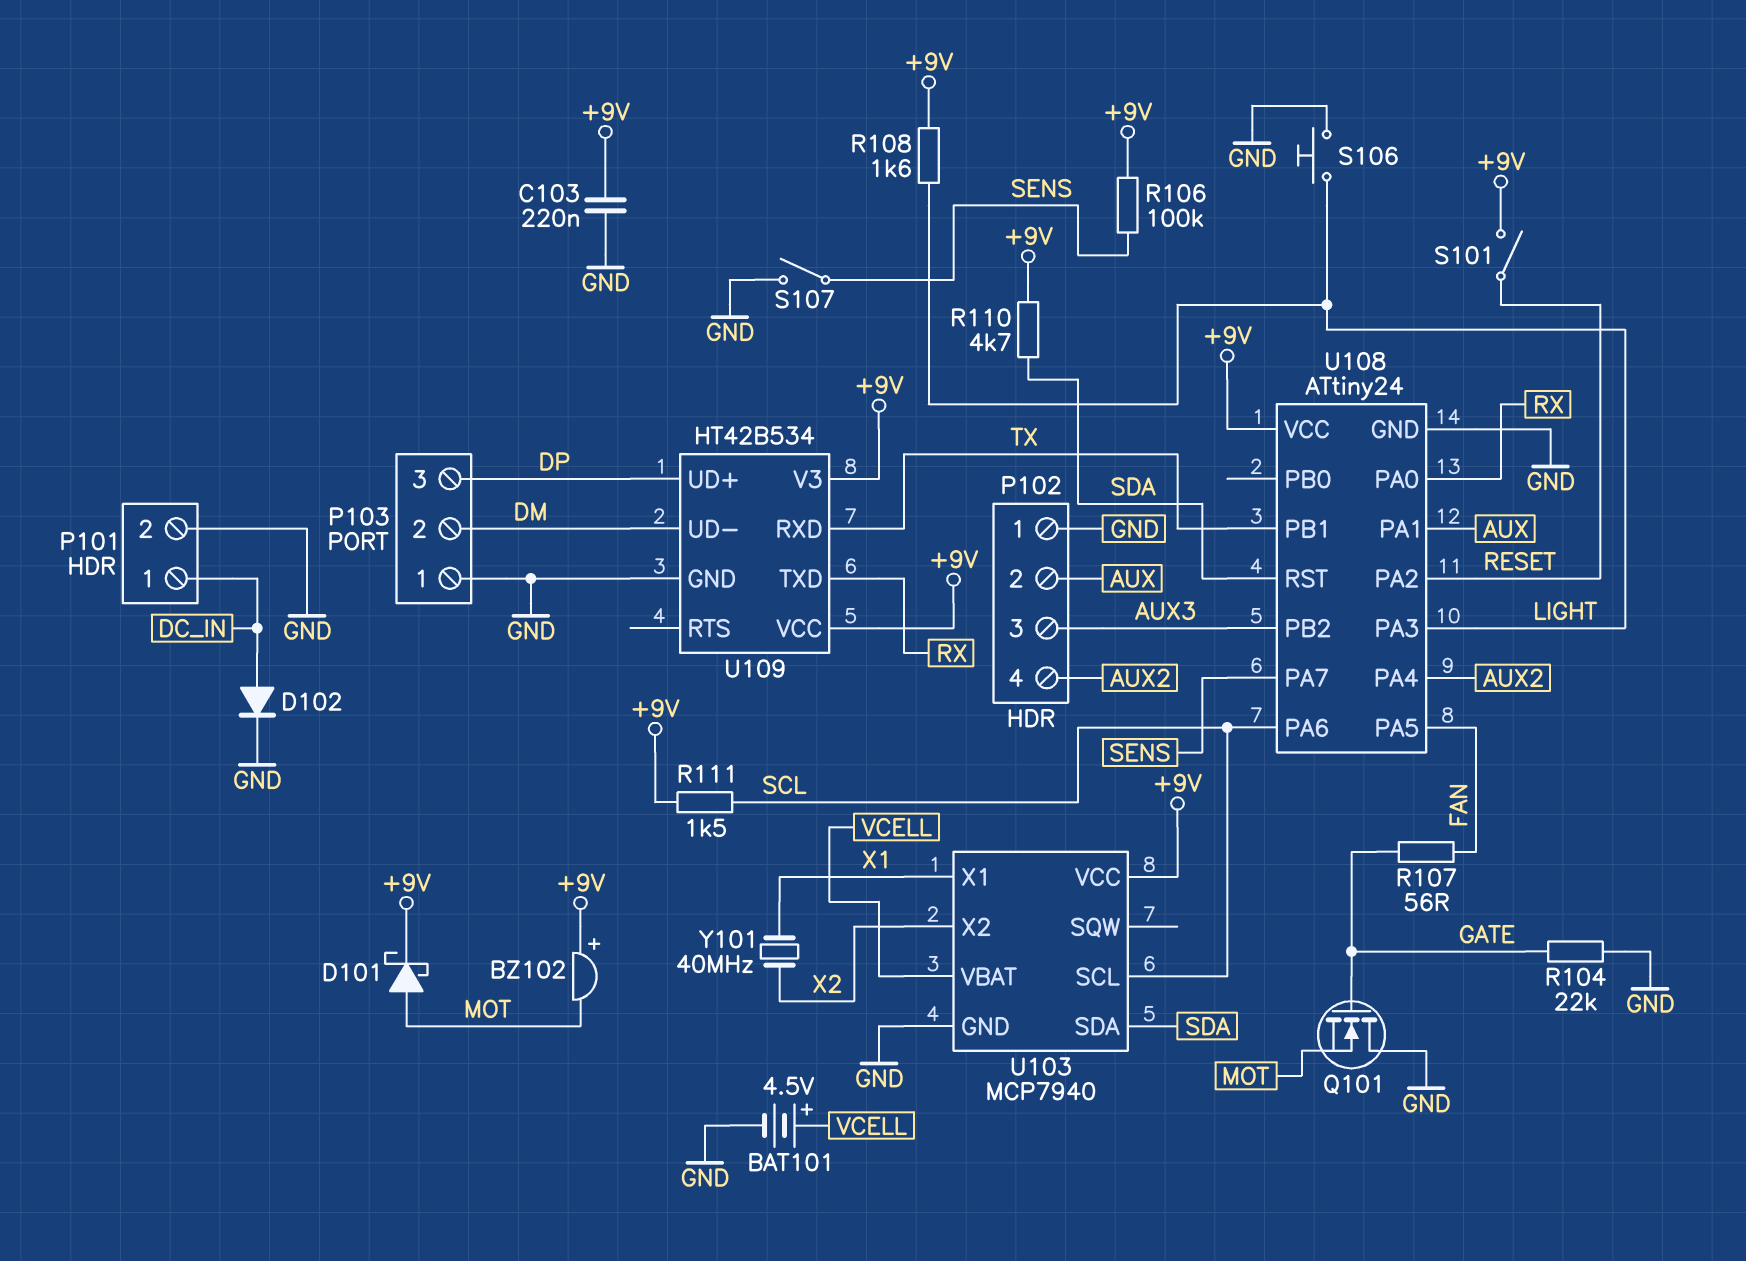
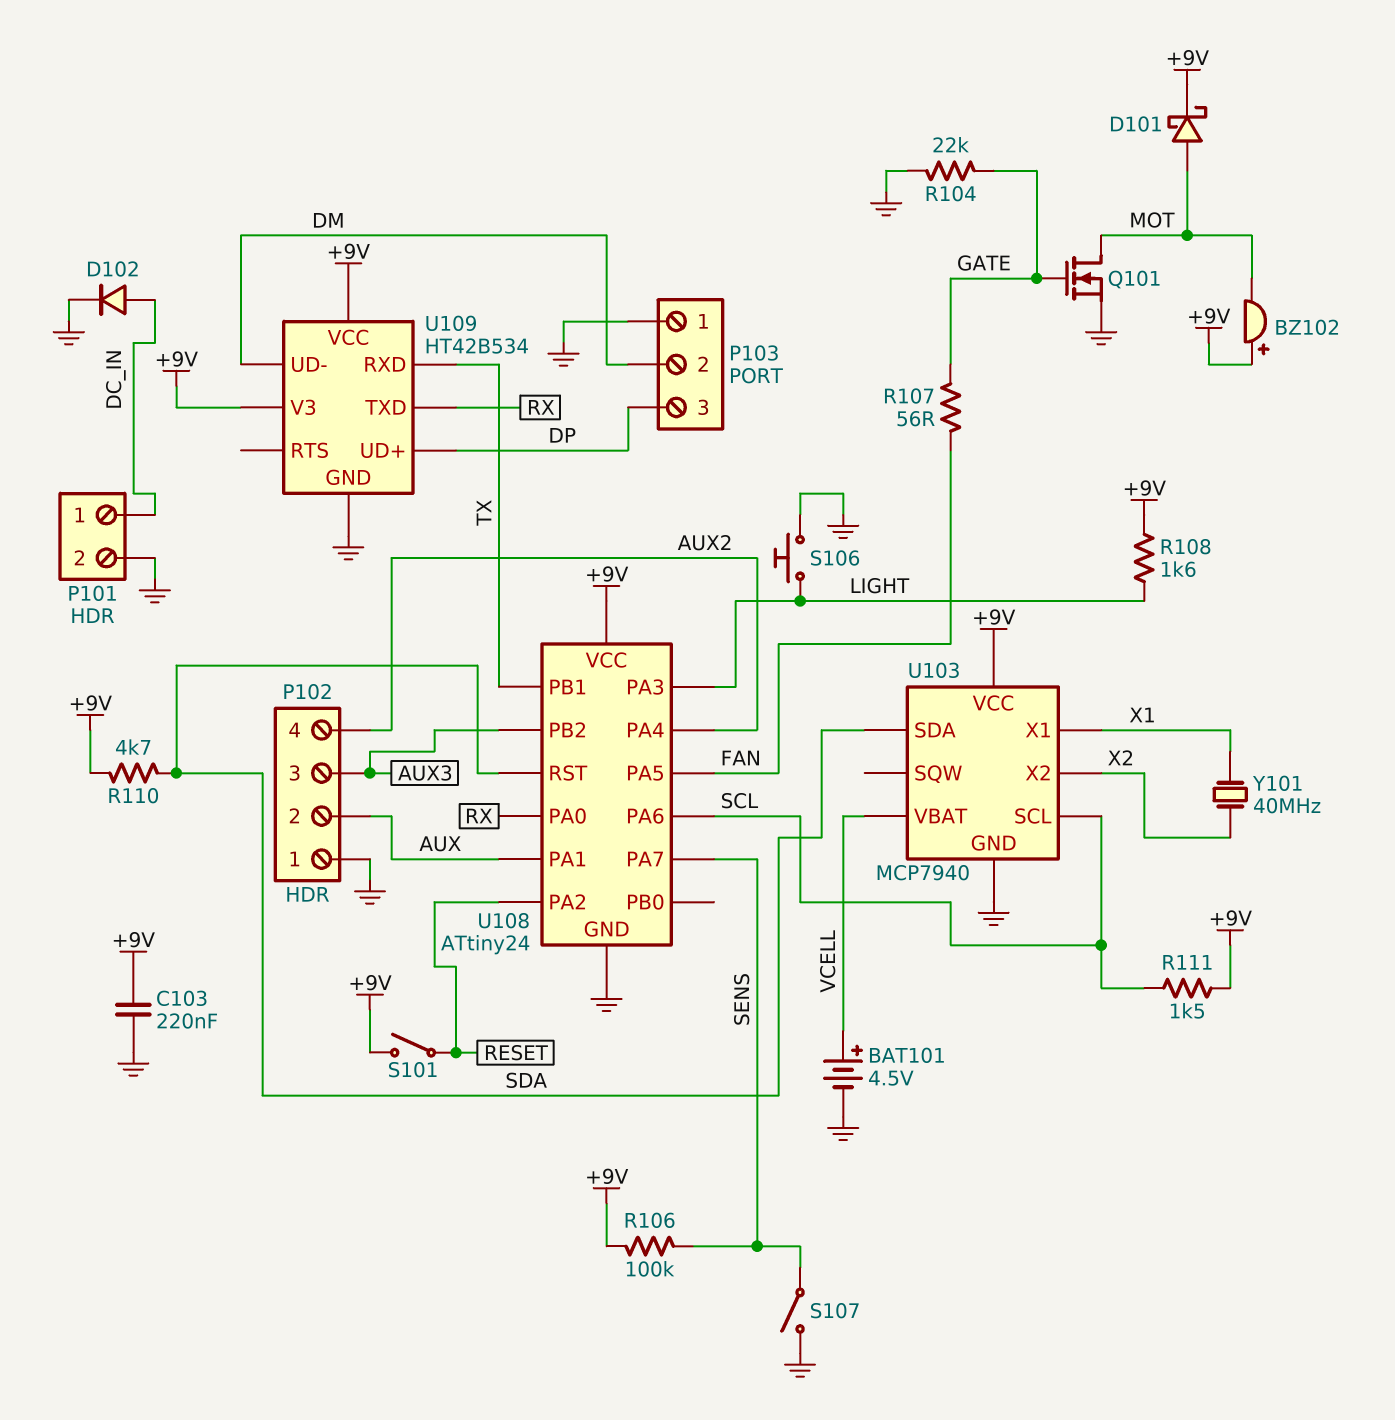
Q101: NMOS (G GATE, D GND, S MOT) -> NMOS (G GATE, D MOT, S GND)

